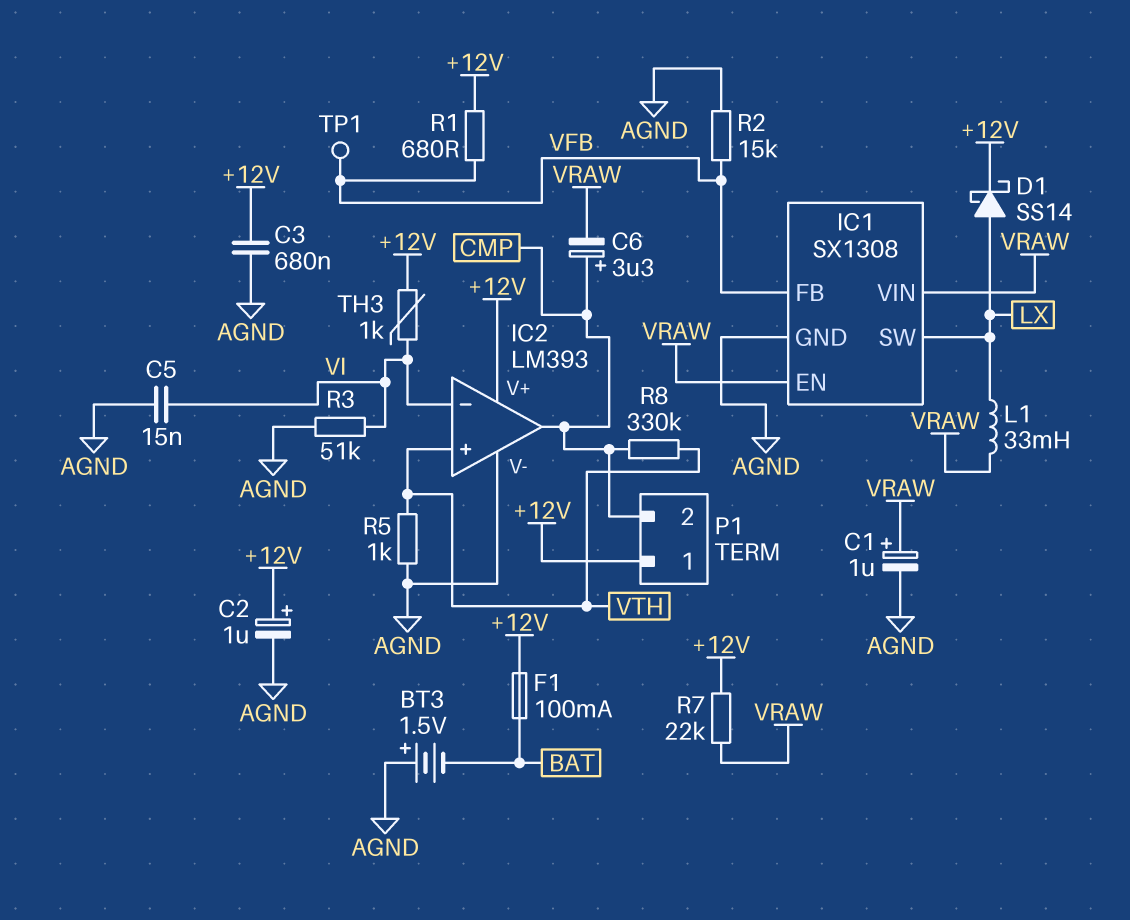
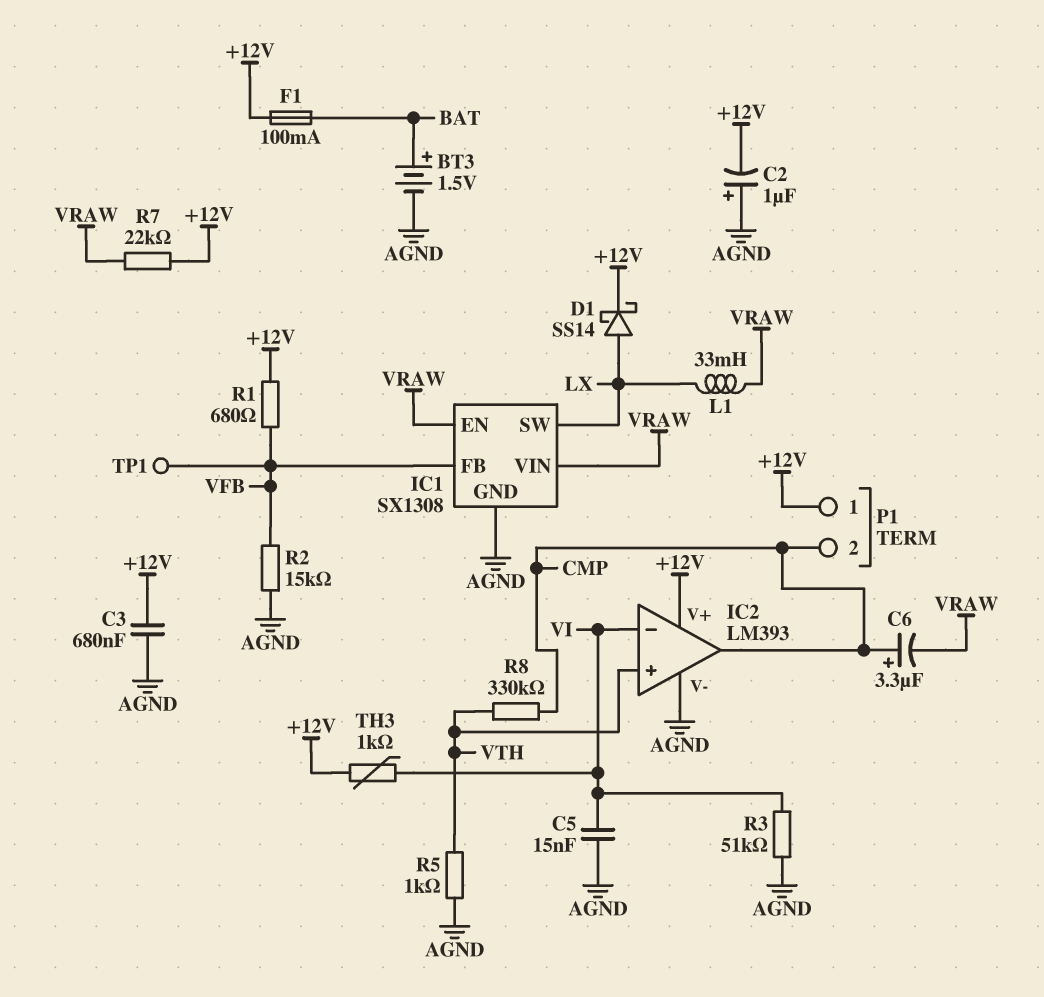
BT3: 1.5V (plus AGND, minus BAT) -> 1.5V (plus BAT, minus AGND)
C1: 1uF (plus VRAW, minus AGND) -> none
C2: 1uF (plus +12V, minus AGND) -> 1uF (plus AGND, minus +12V)

